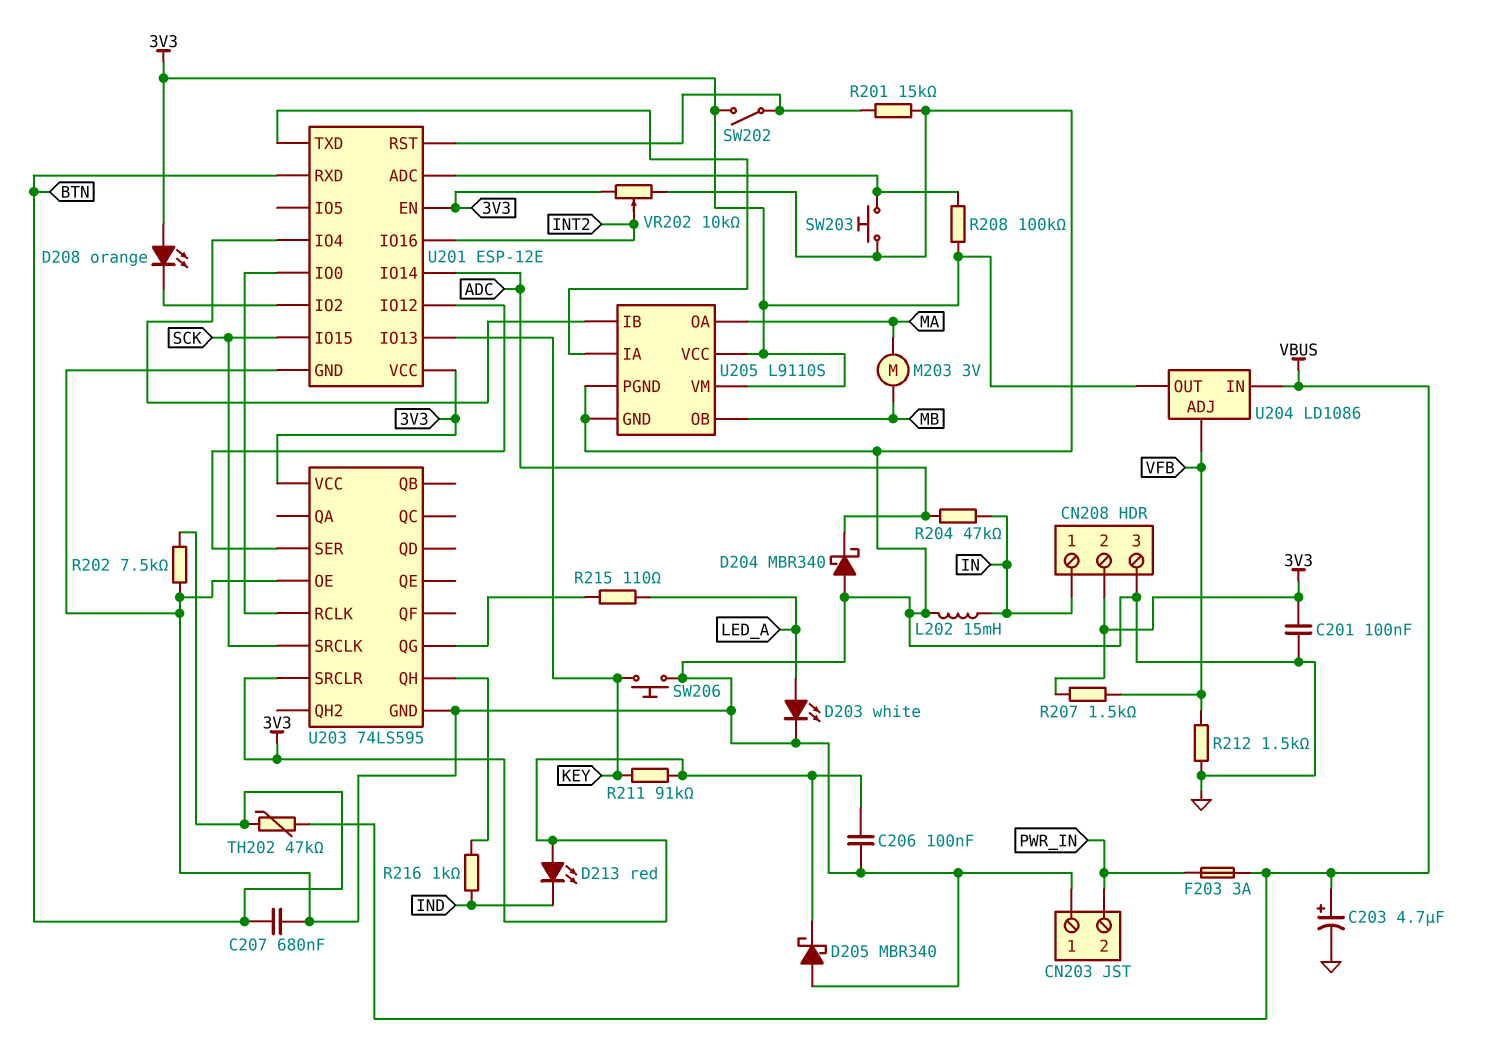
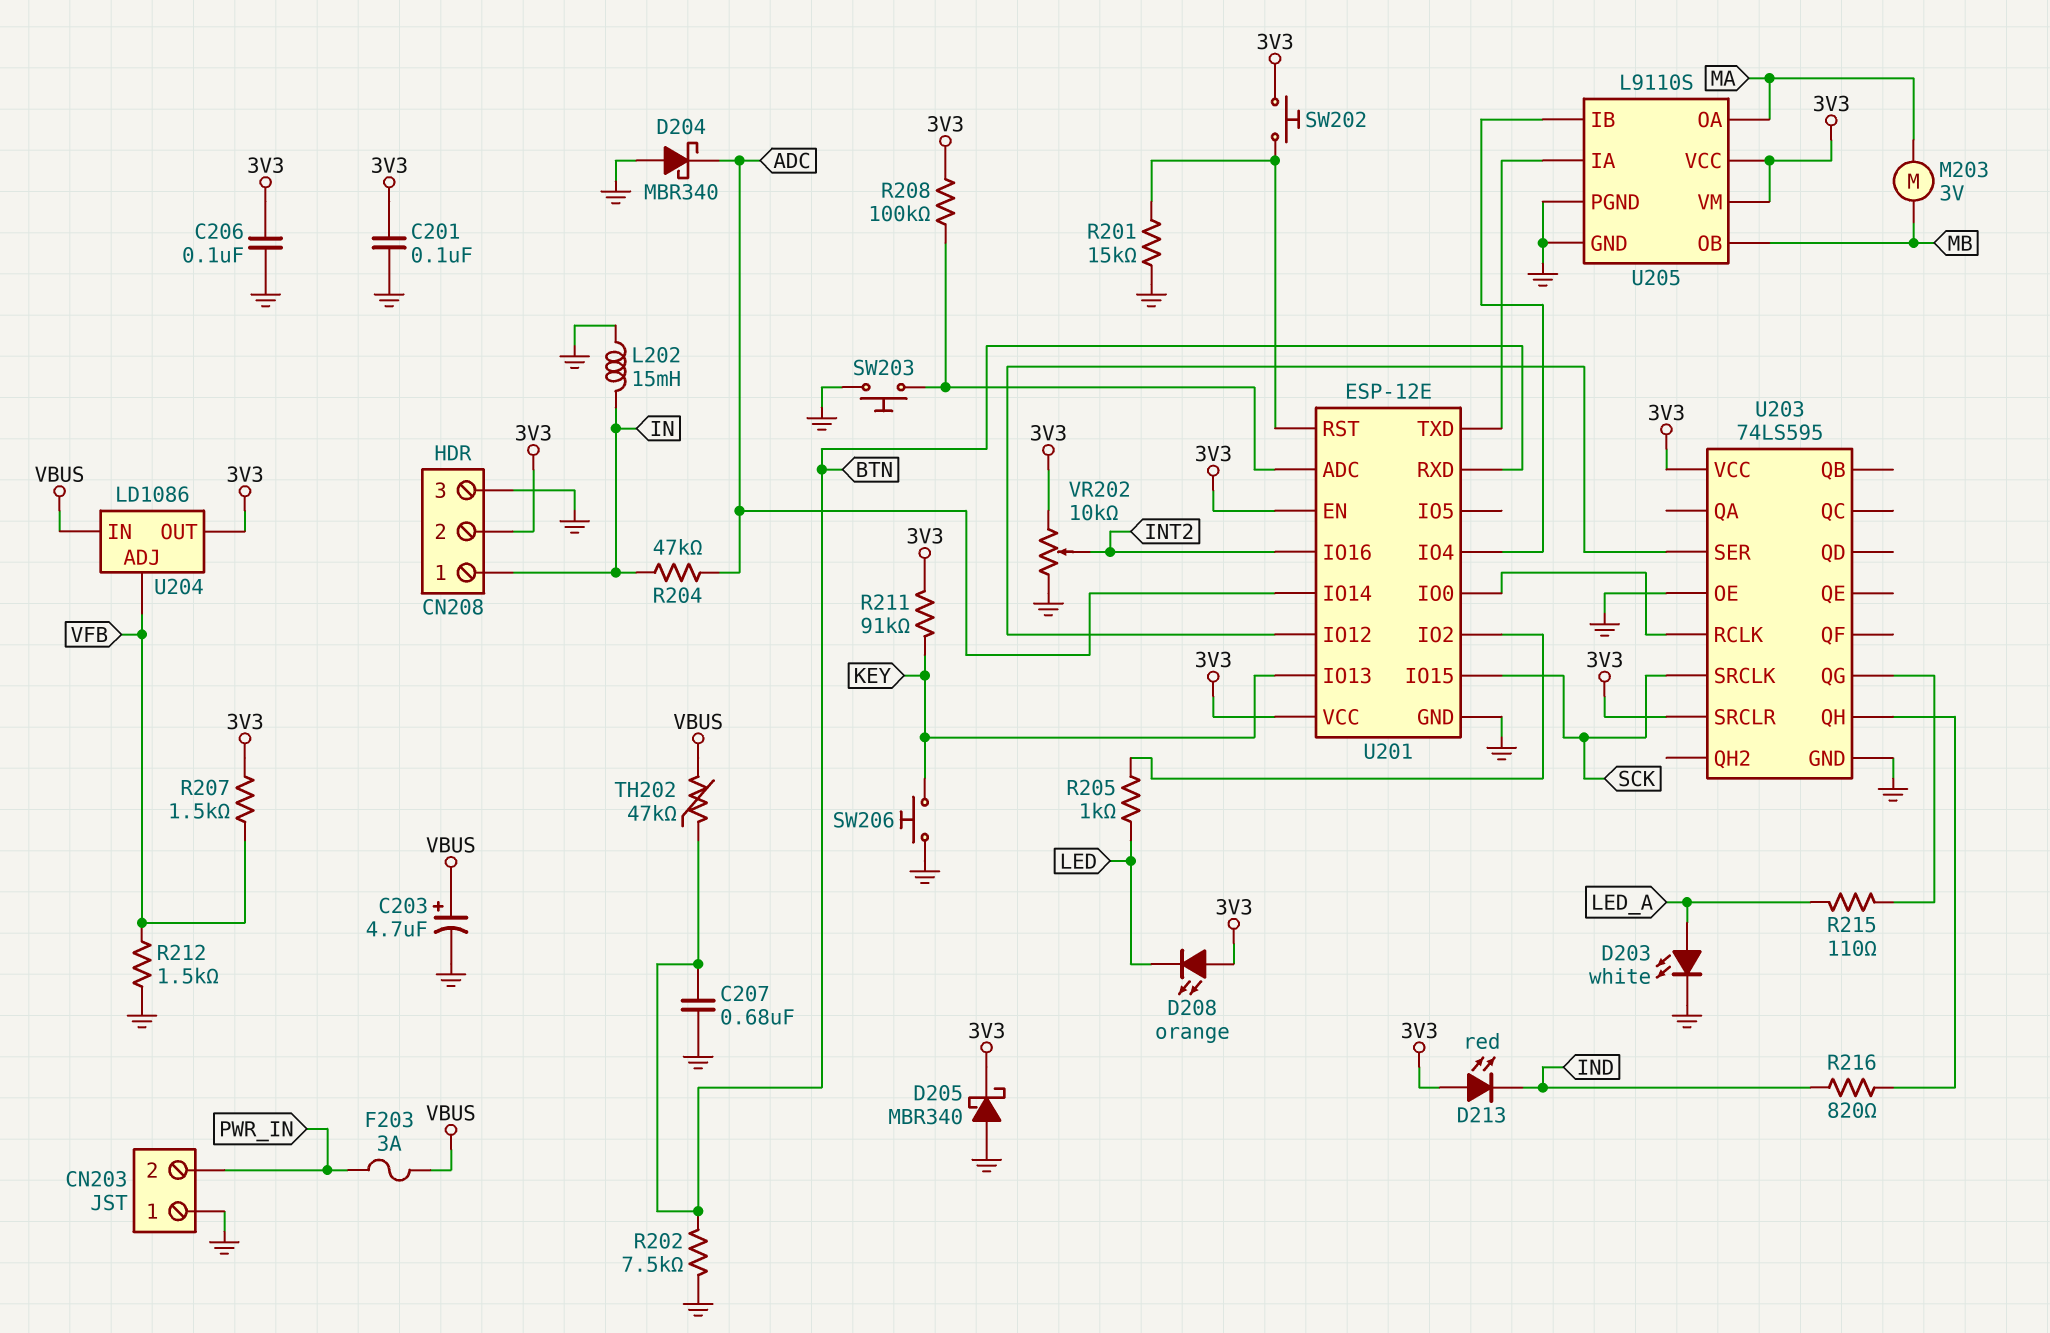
D208: LED orange (A 3V3, K U201/IO2) -> LED orange (A 3V3, K LED)
R205: none -> 1k (LED, U201/IO2)
R216: 1k (IND, U203/QH) -> 820 (IND, U203/QH)
SW202: switch (3V3, U201/RST) -> button (3V3, U201/RST)

